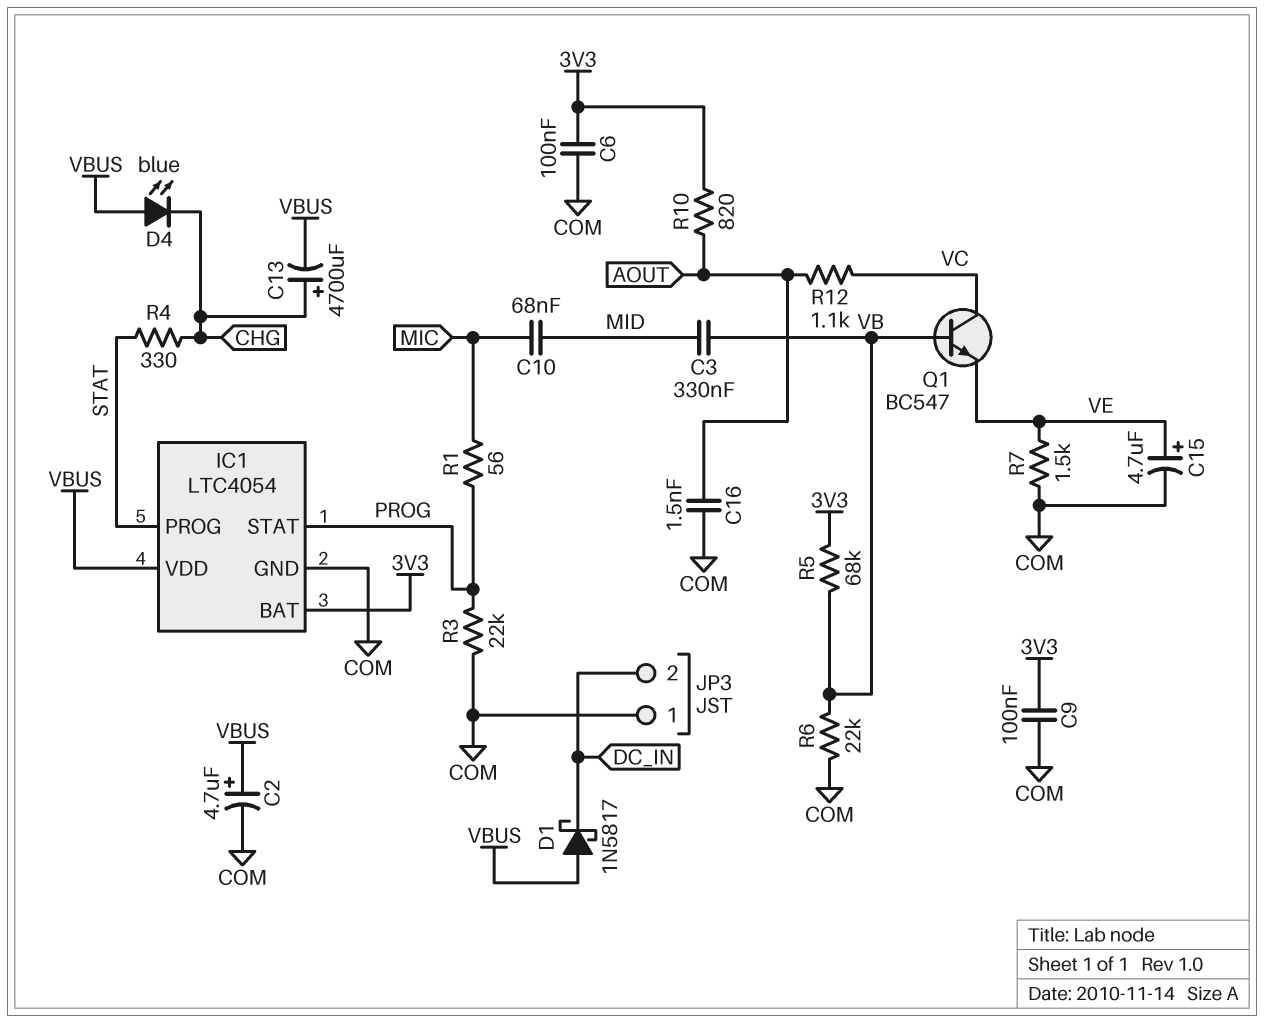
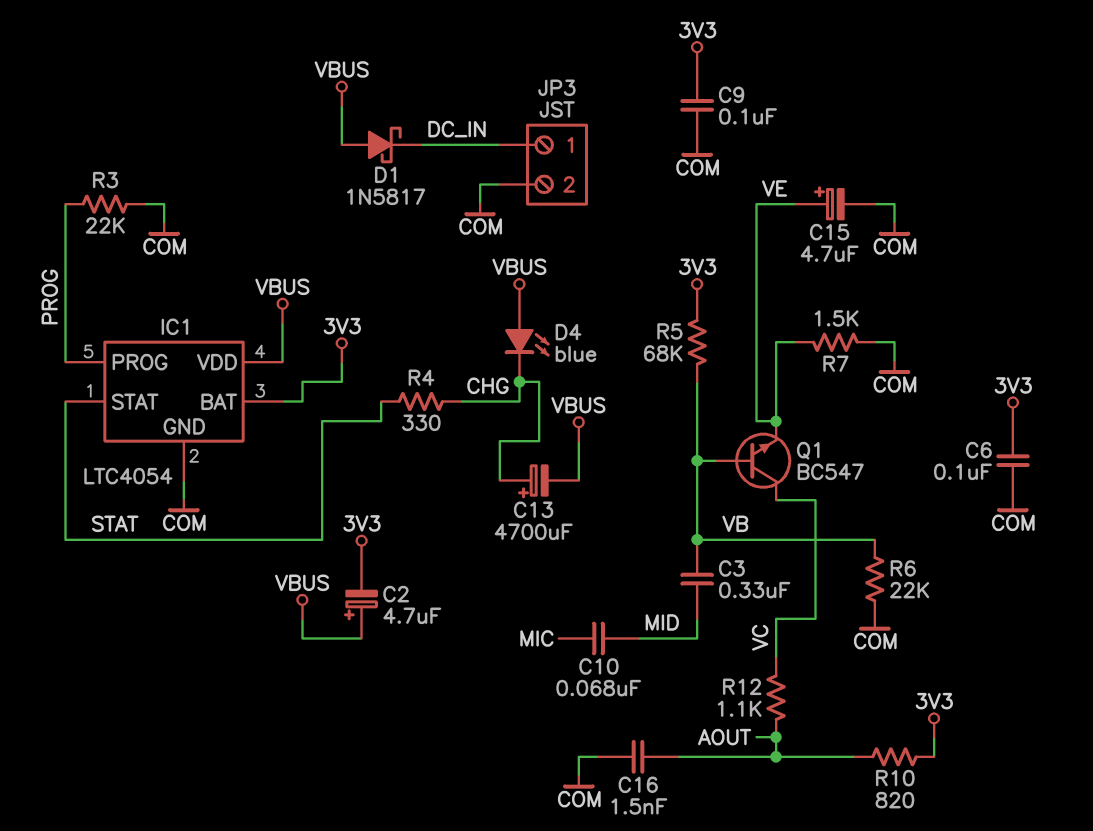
C2: 4.7uF (plus VBUS, minus COM) -> 4.7uF (plus VBUS, minus 3V3)
IC1 pin PROG: STAT -> PROG
IC1 pin STAT: PROG -> STAT
JP3 pin 1: COM -> DC_IN
JP3 pin 2: DC_IN -> COM
R1: 56 (MIC, PROG) -> none

